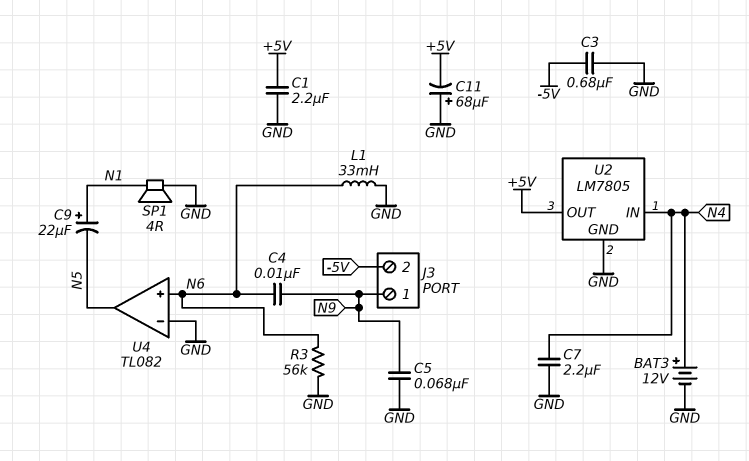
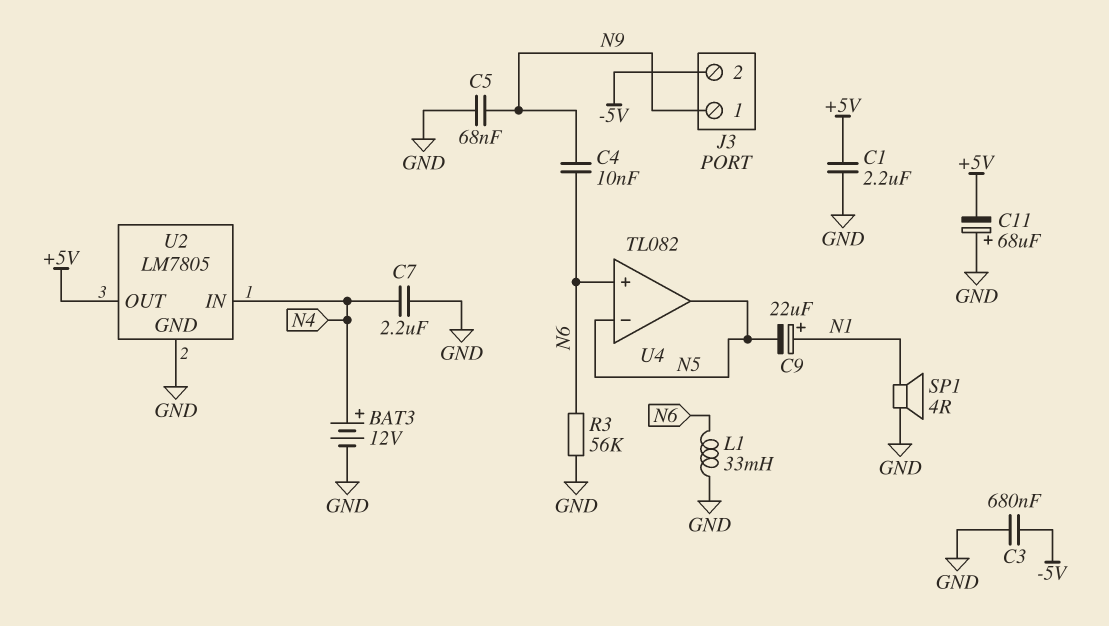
U4 pin in-: GND -> N5

